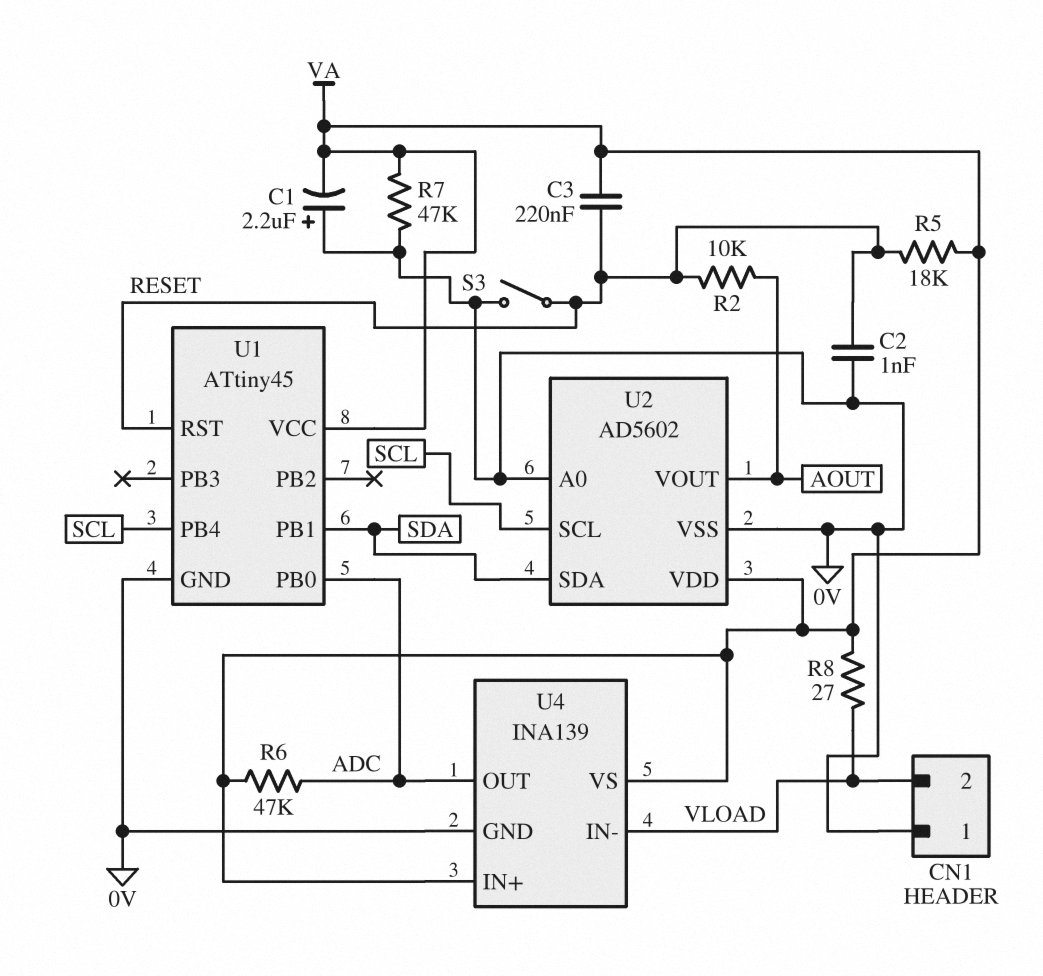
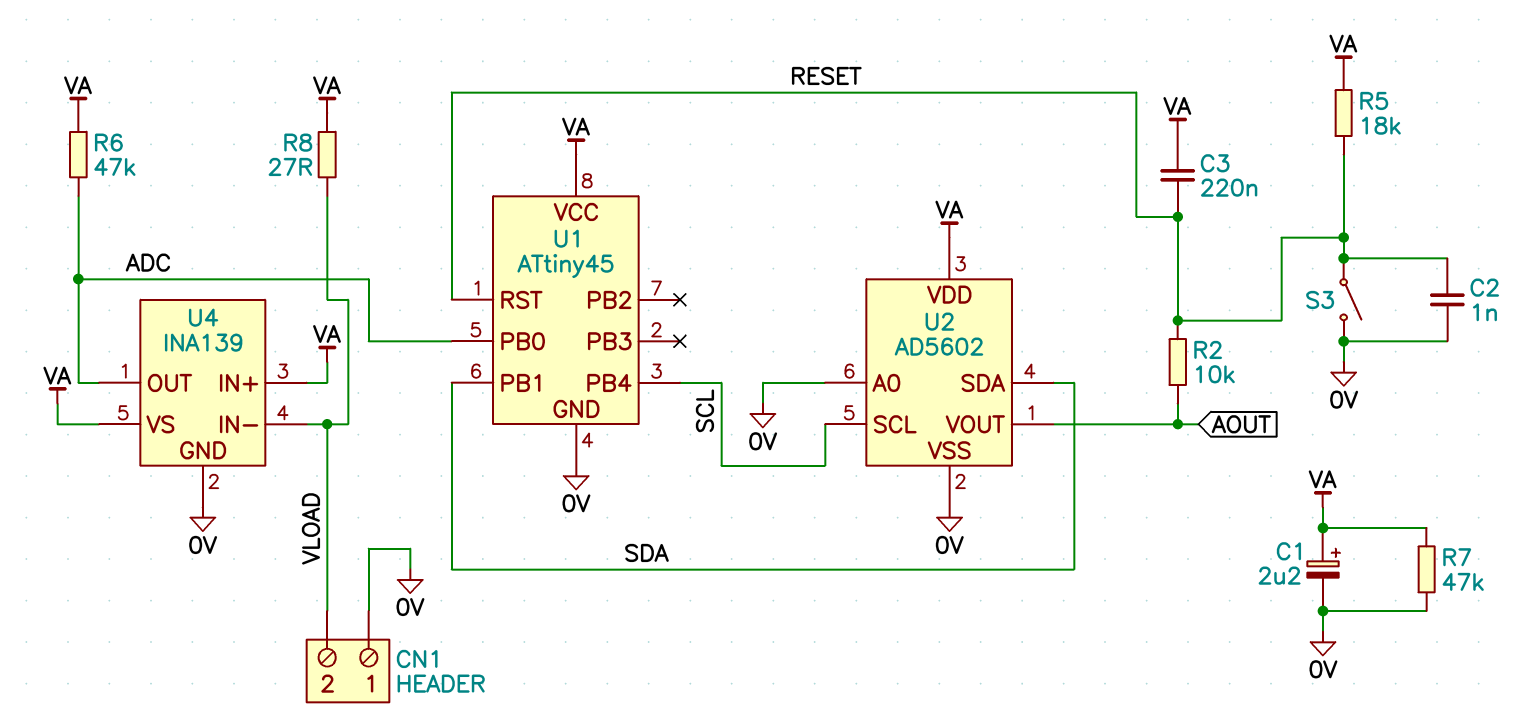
C1: 2.2uF (plus 0V, minus VA) -> 2.2uF (plus VA, minus 0V)

